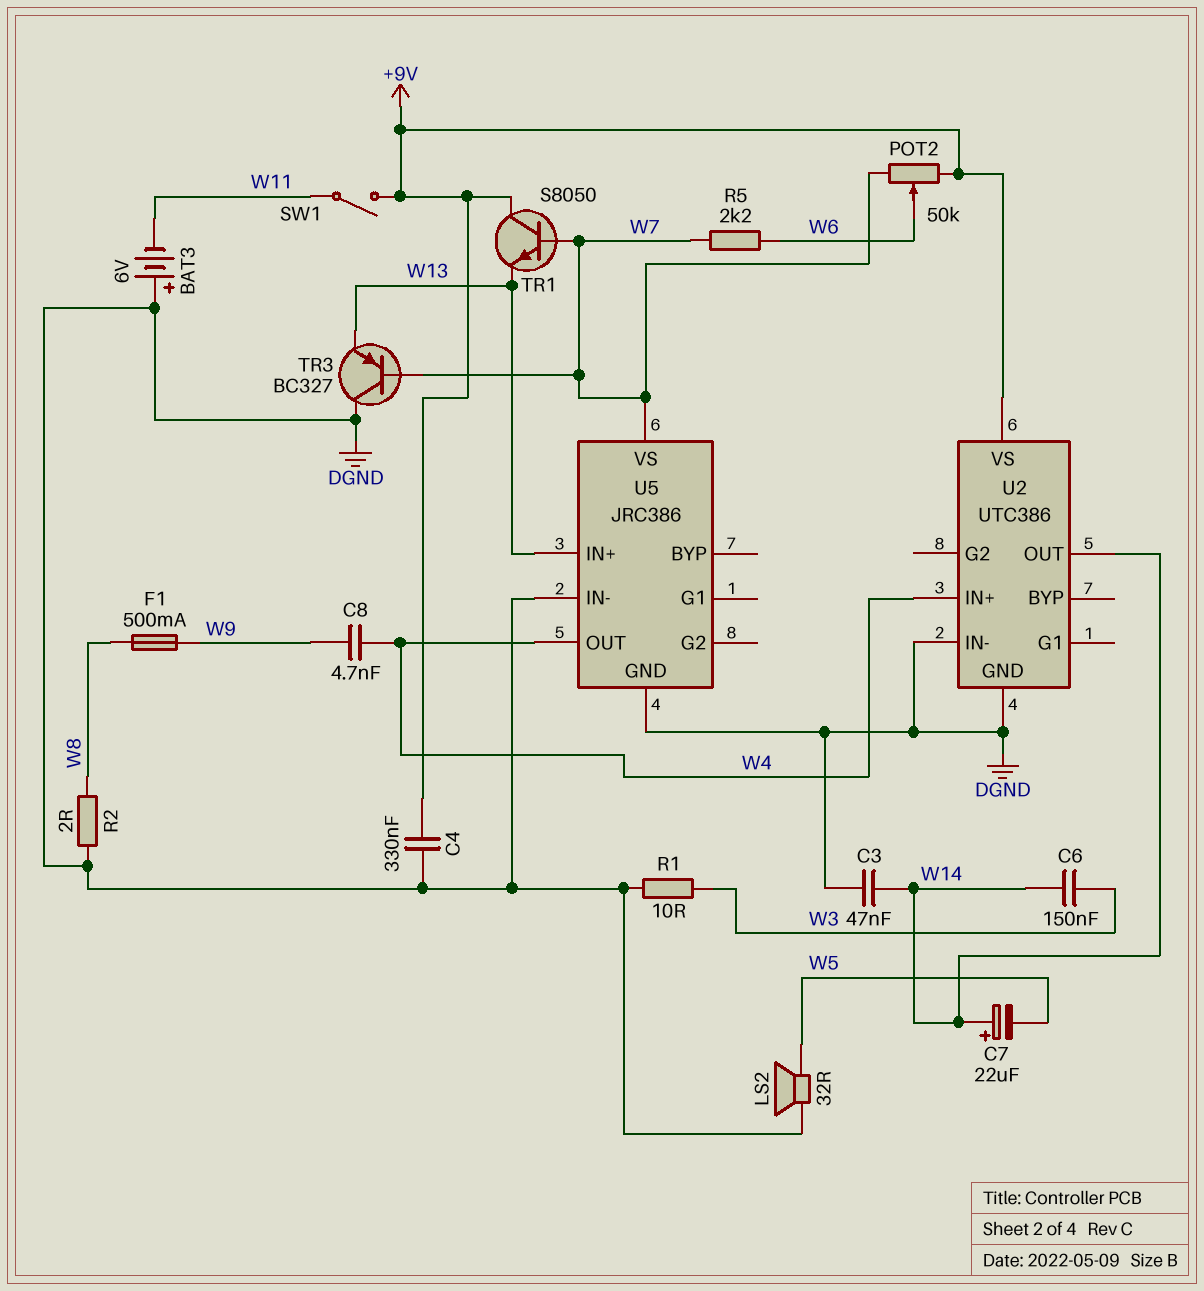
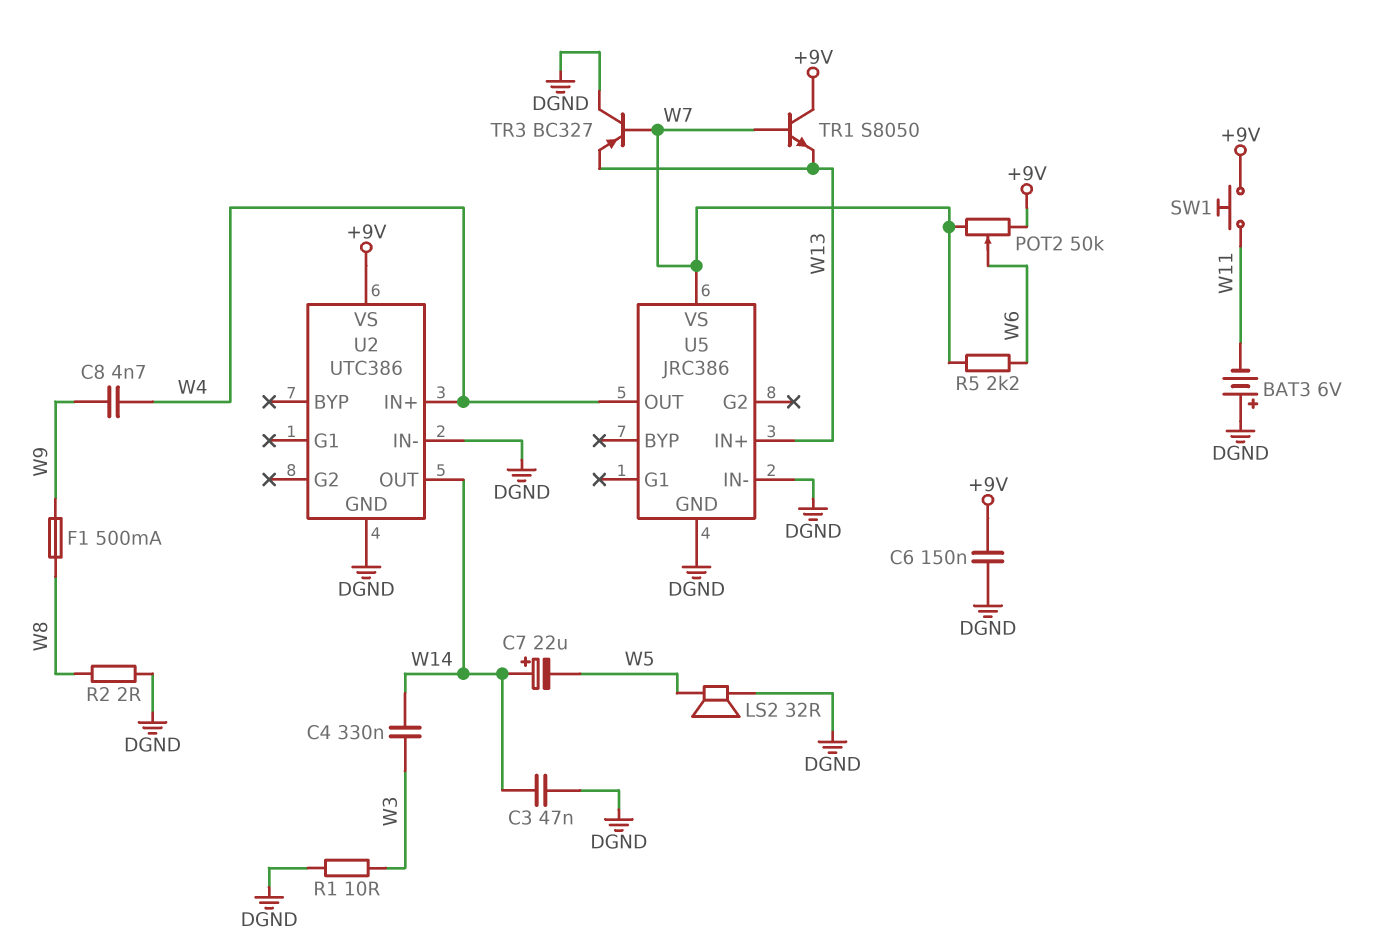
C4: 330nF (+9V, DGND) -> 330nF (W3, W14)
C6: 150nF (W3, W14) -> 150nF (+9V, DGND)
SW1: switch (+9V, W11) -> button (+9V, W11)

